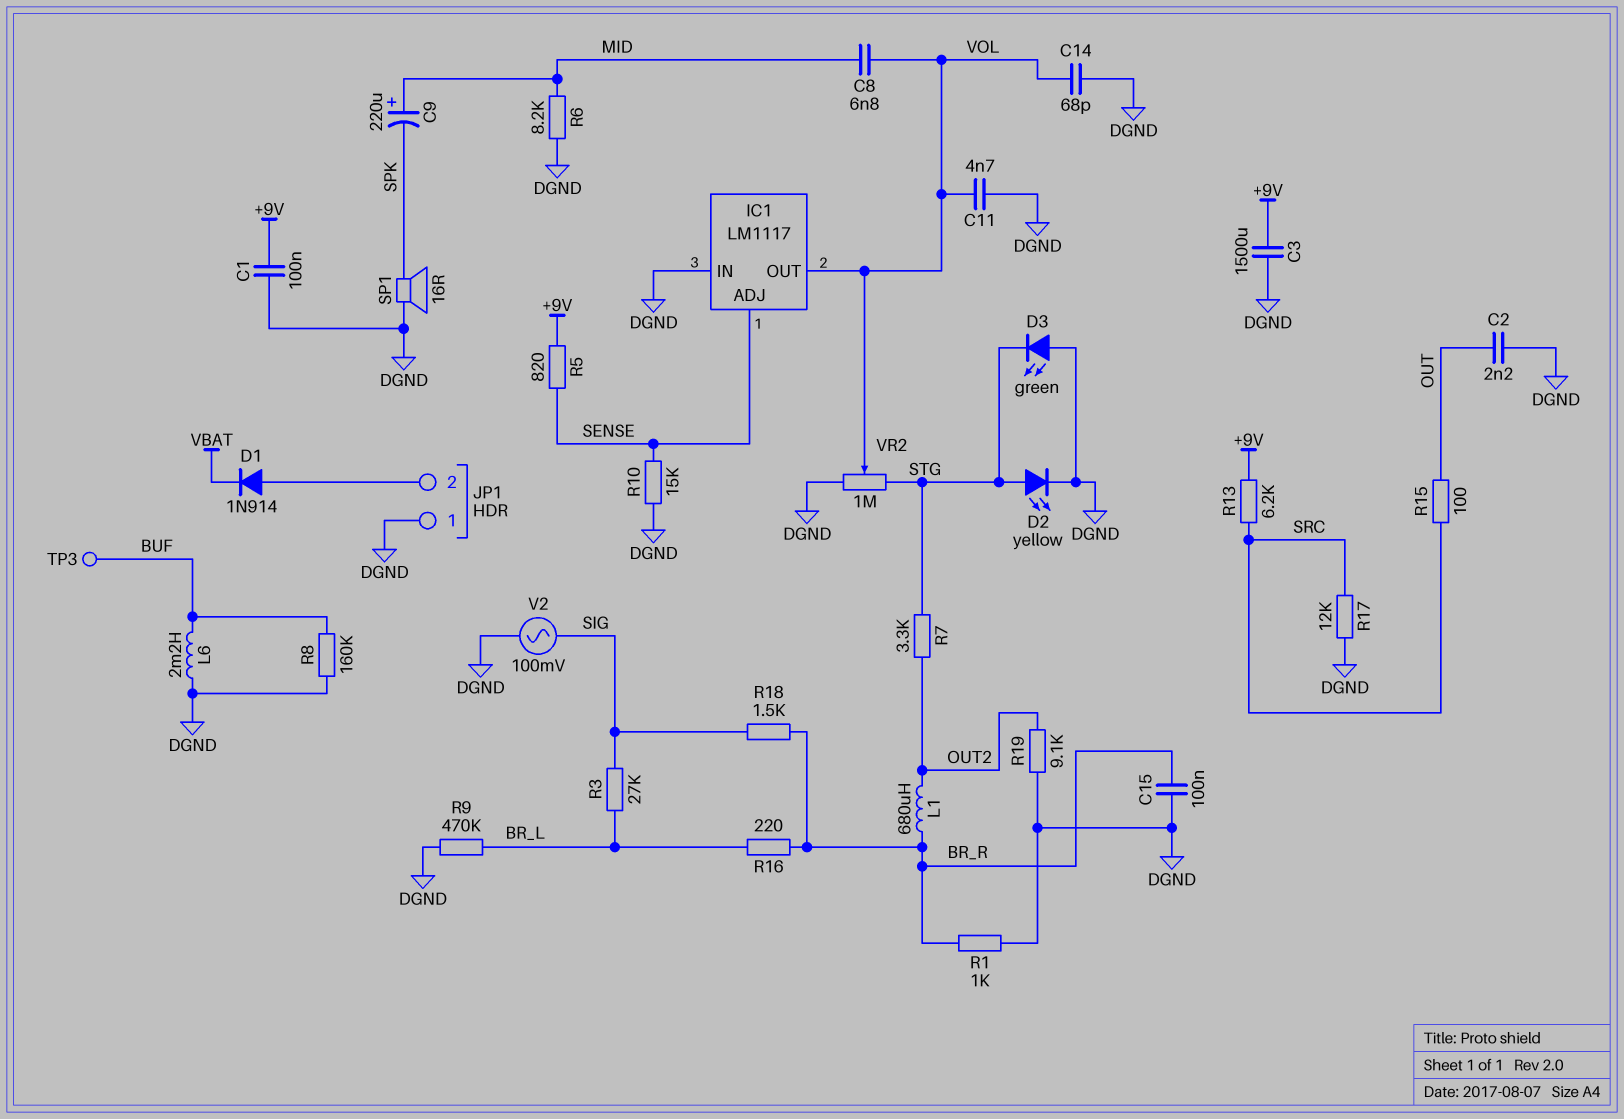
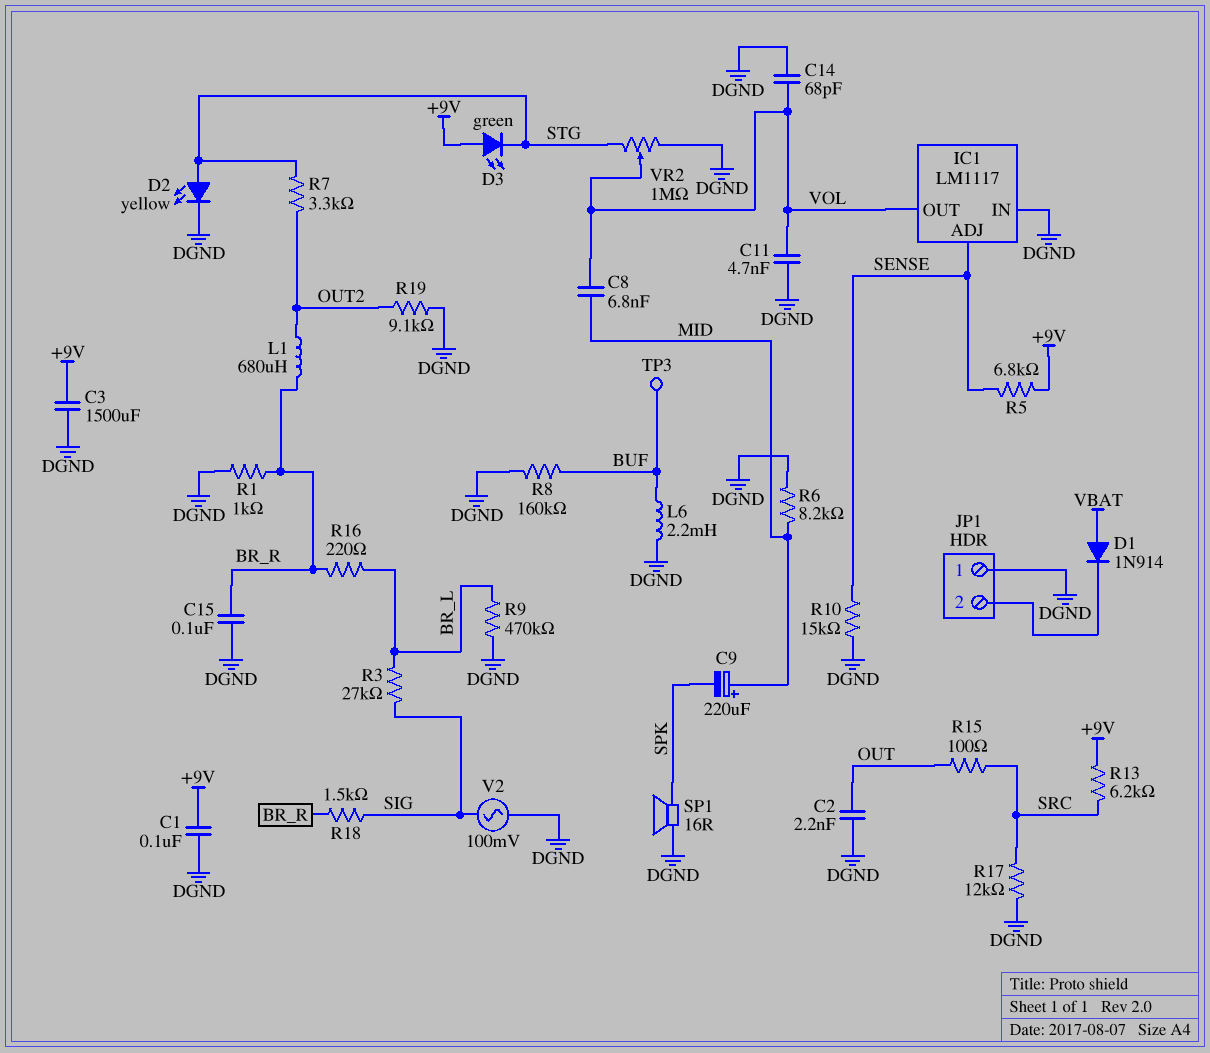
D1: diode 1N914 (A JP1/2, K VBAT) -> diode 1N914 (A VBAT, K JP1/2)
D3: LED green (A DGND, K STG) -> LED green (A +9V, K STG)
R5: 820 (+9V, SENSE) -> 6.8k (+9V, SENSE)

